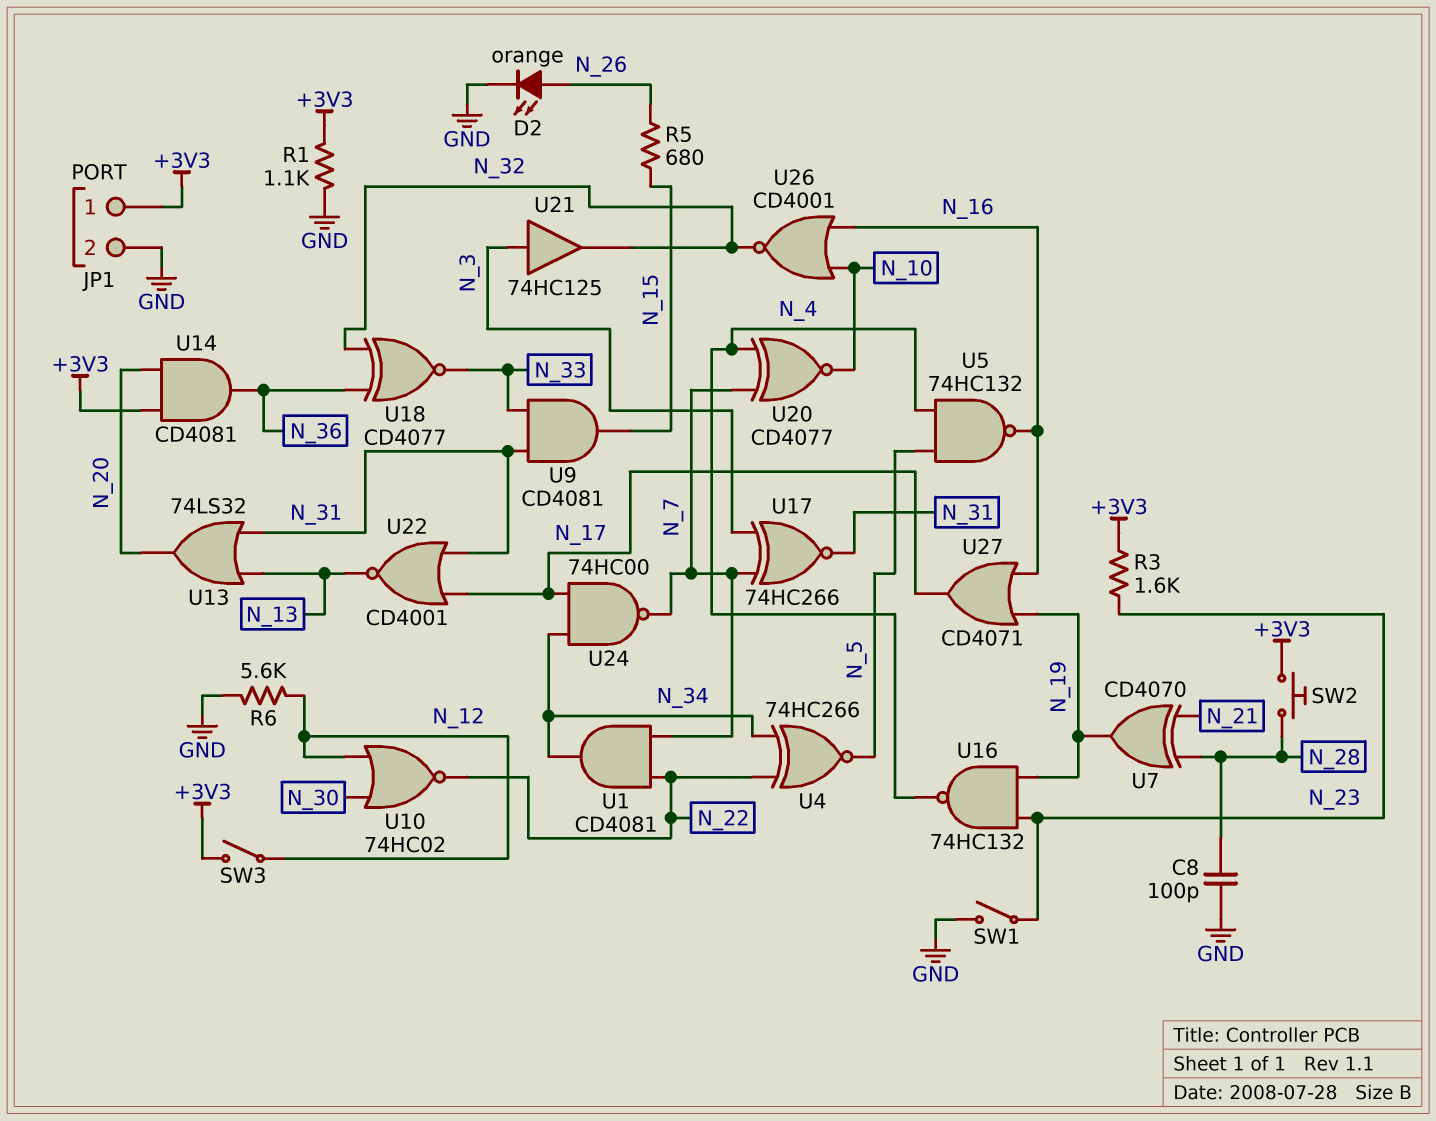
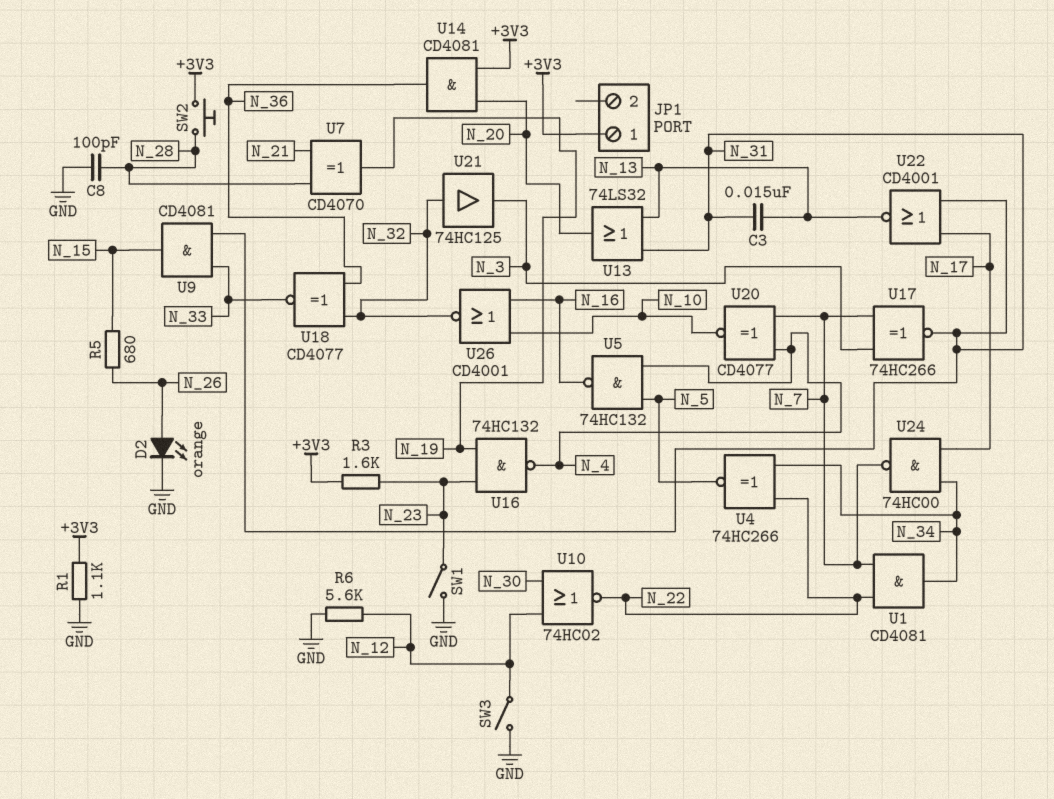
C3: none -> 15nF (N_13, N_31)
JP1 pin 2: GND -> none
SW3: switch (+3V3, N_12) -> switch (GND, N_12)
U21: buffer 74HC125 (in N_3, out N_32) -> buffer 74HC125 (in N_32, out N_3)
U27: OR CD4071 (in N_16, in N_19, out N_17) -> none

